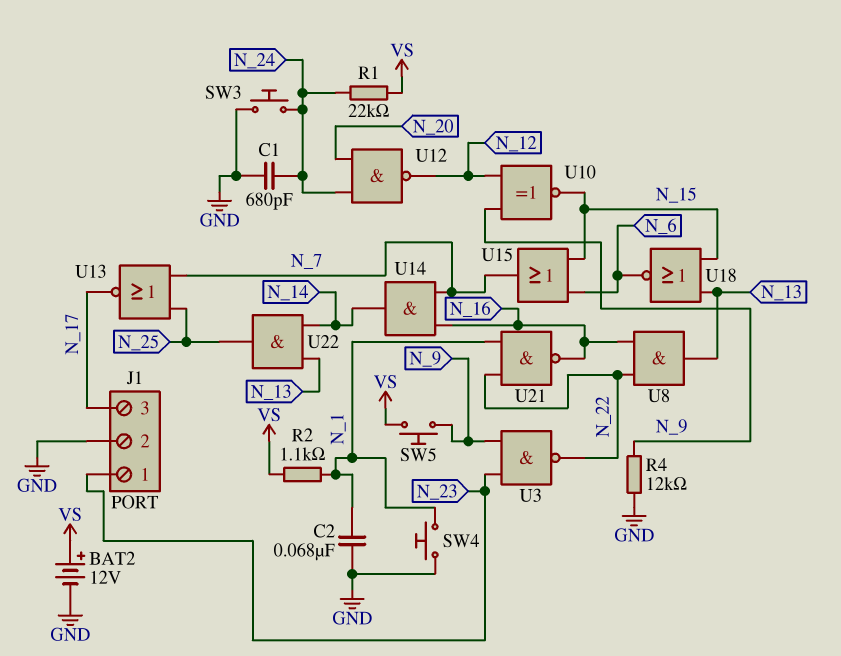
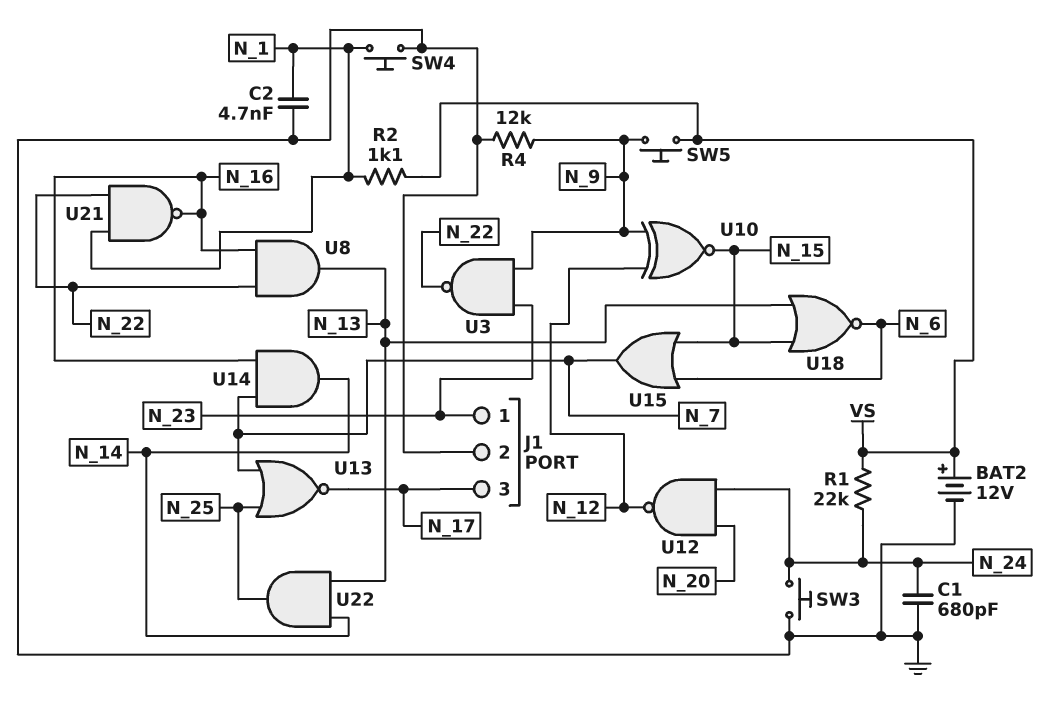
C2: 68nF (GND, N_1) -> 4.7nF (GND, N_1)

